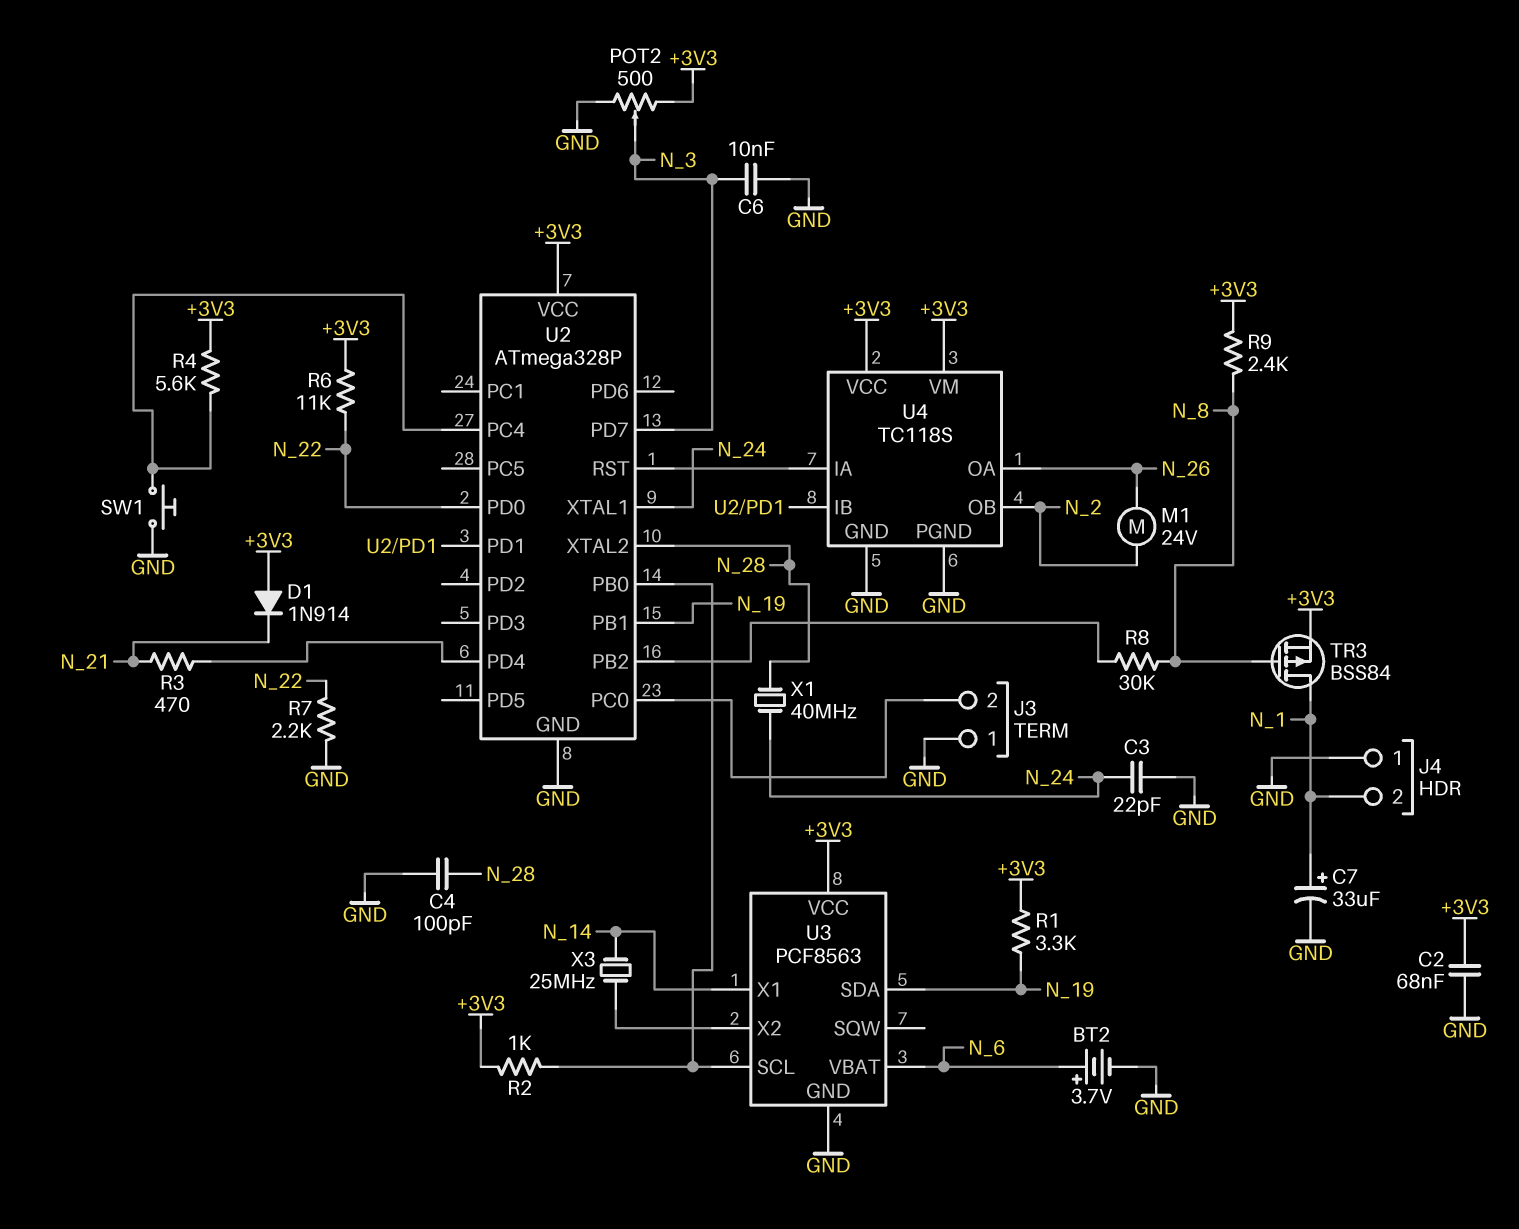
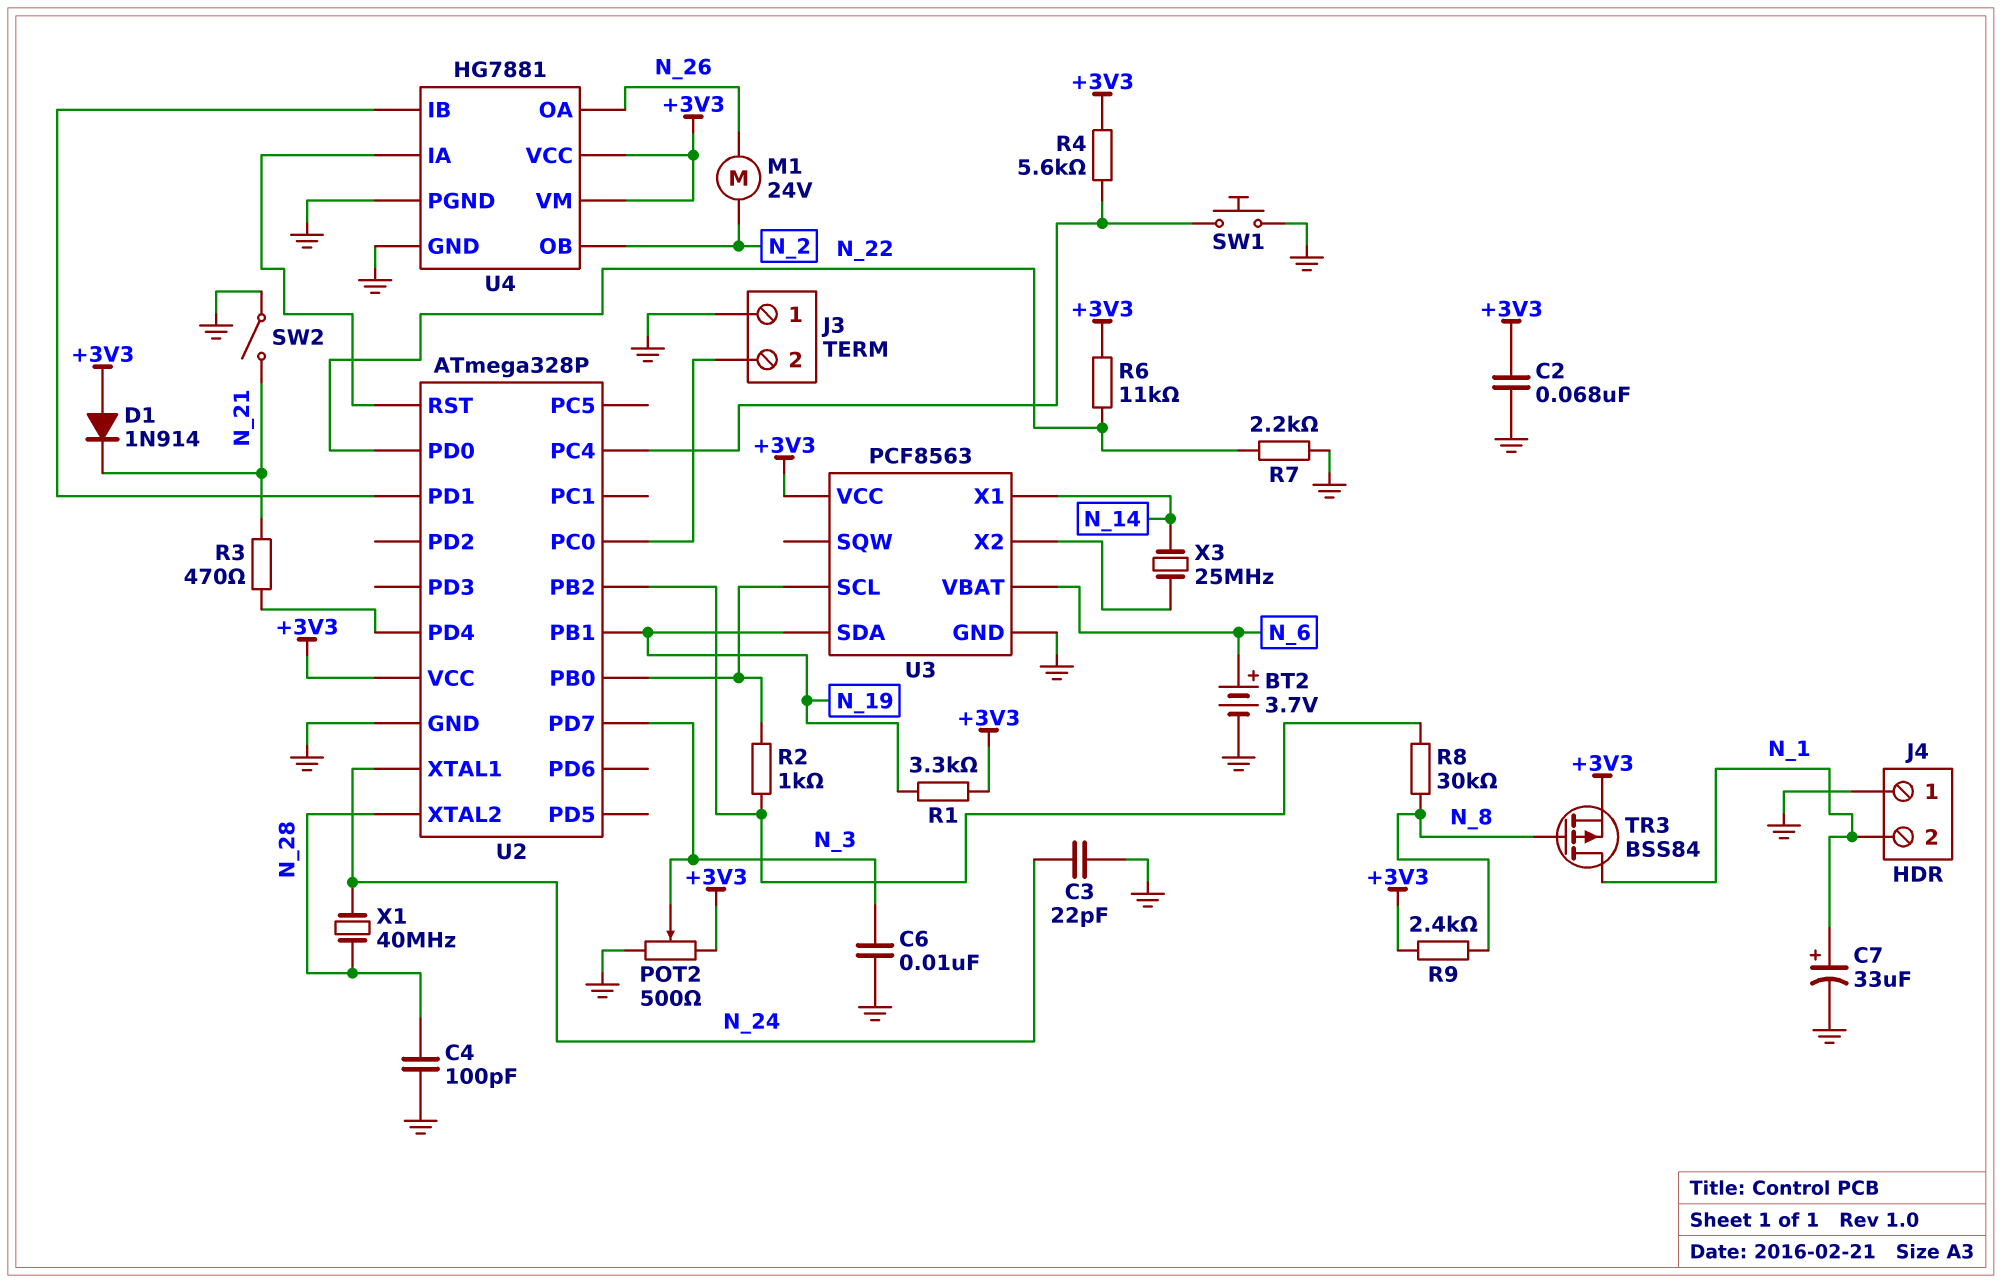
R2: 1k (+3V3, U2/PB0) -> 1k (U2/PB0, U2/PB2)
SW2: none -> switch (GND, N_21)
U4: TC118S -> HG7881

